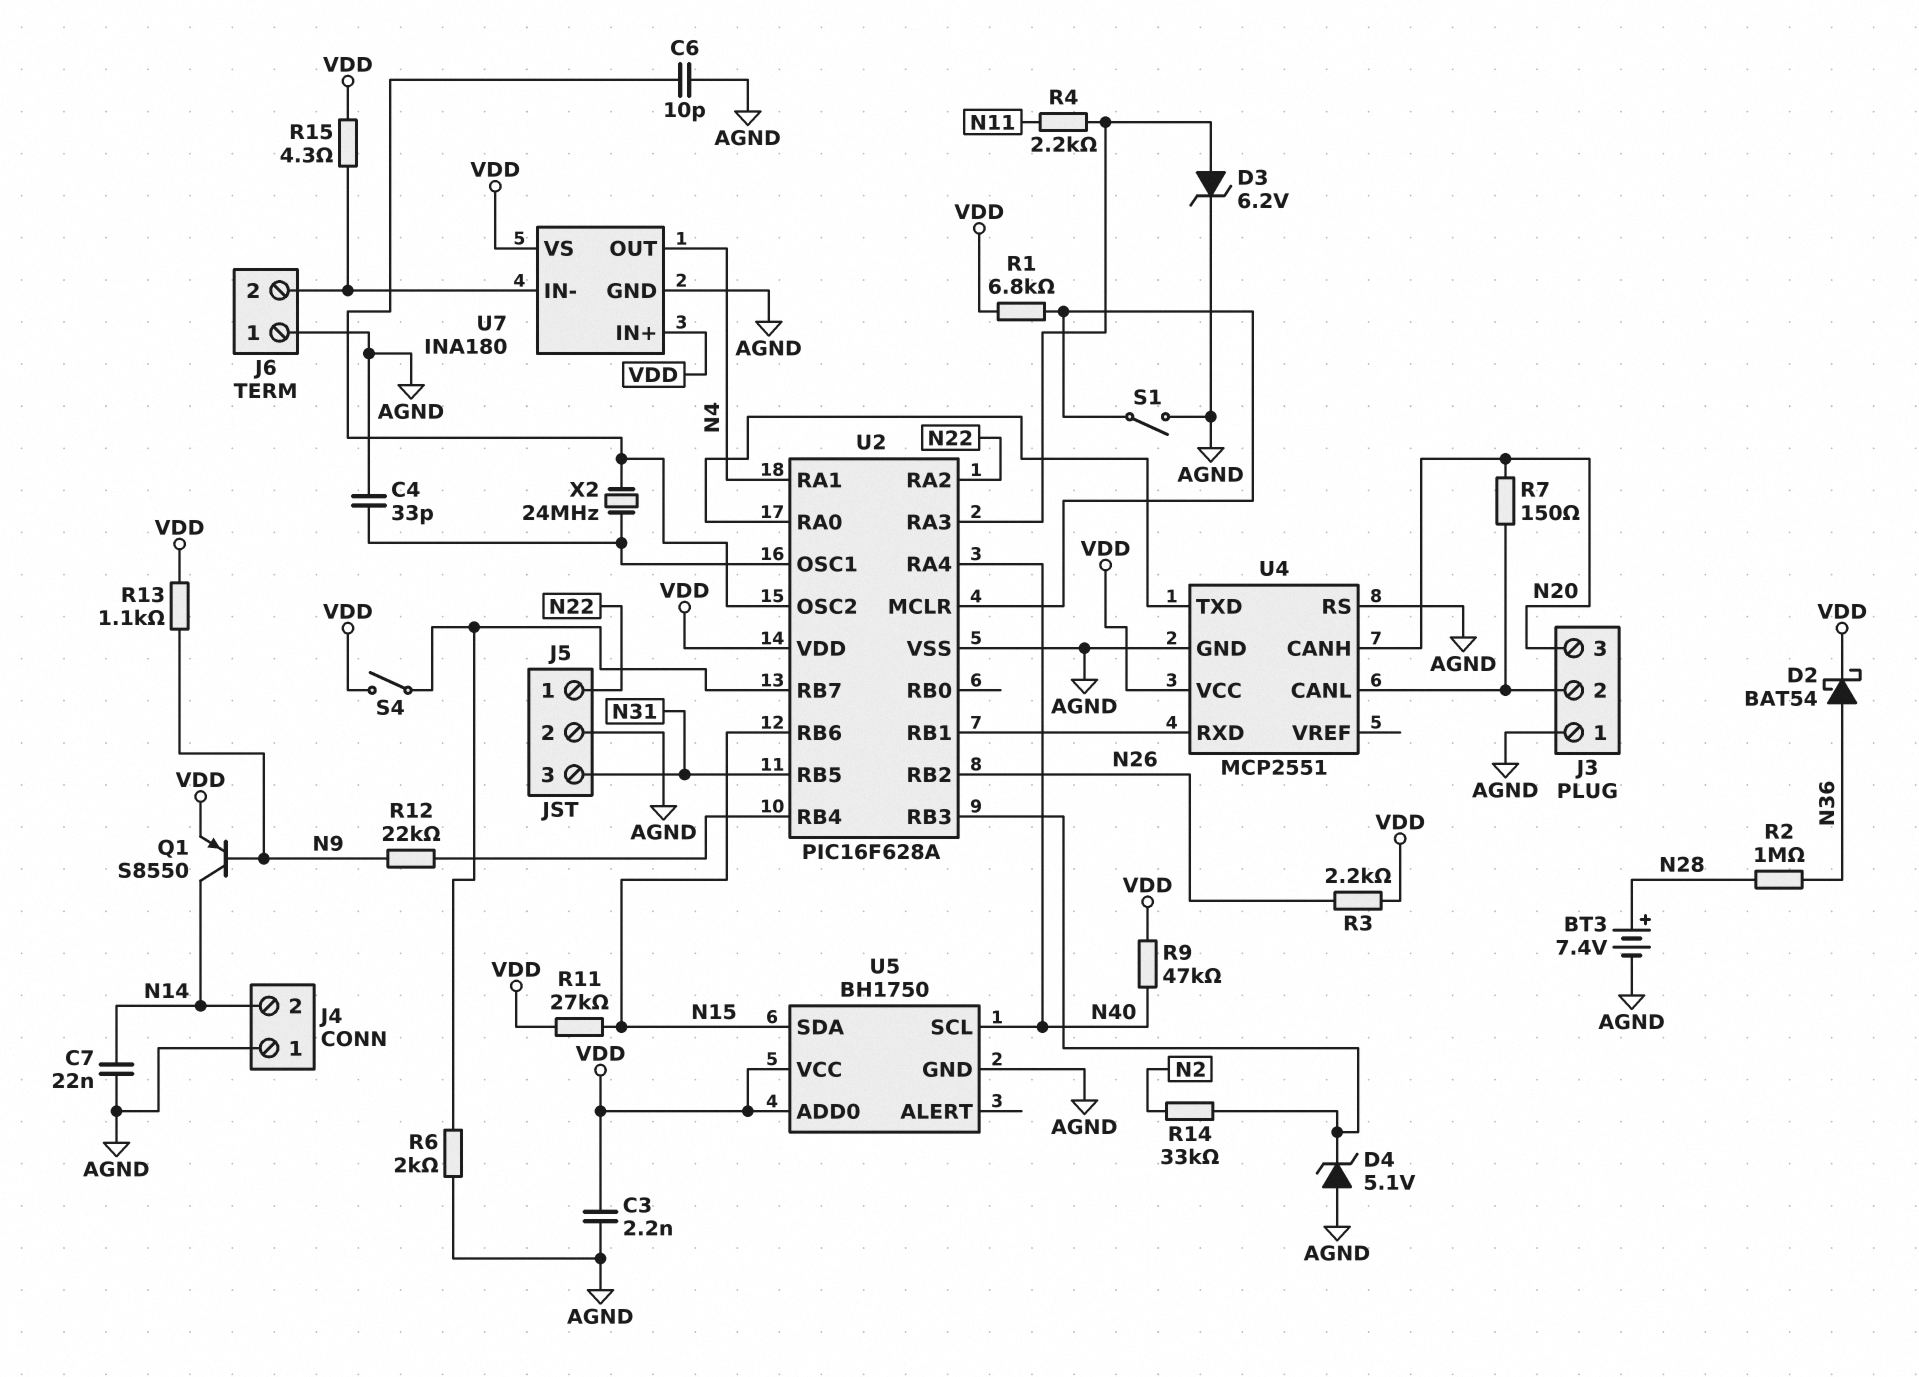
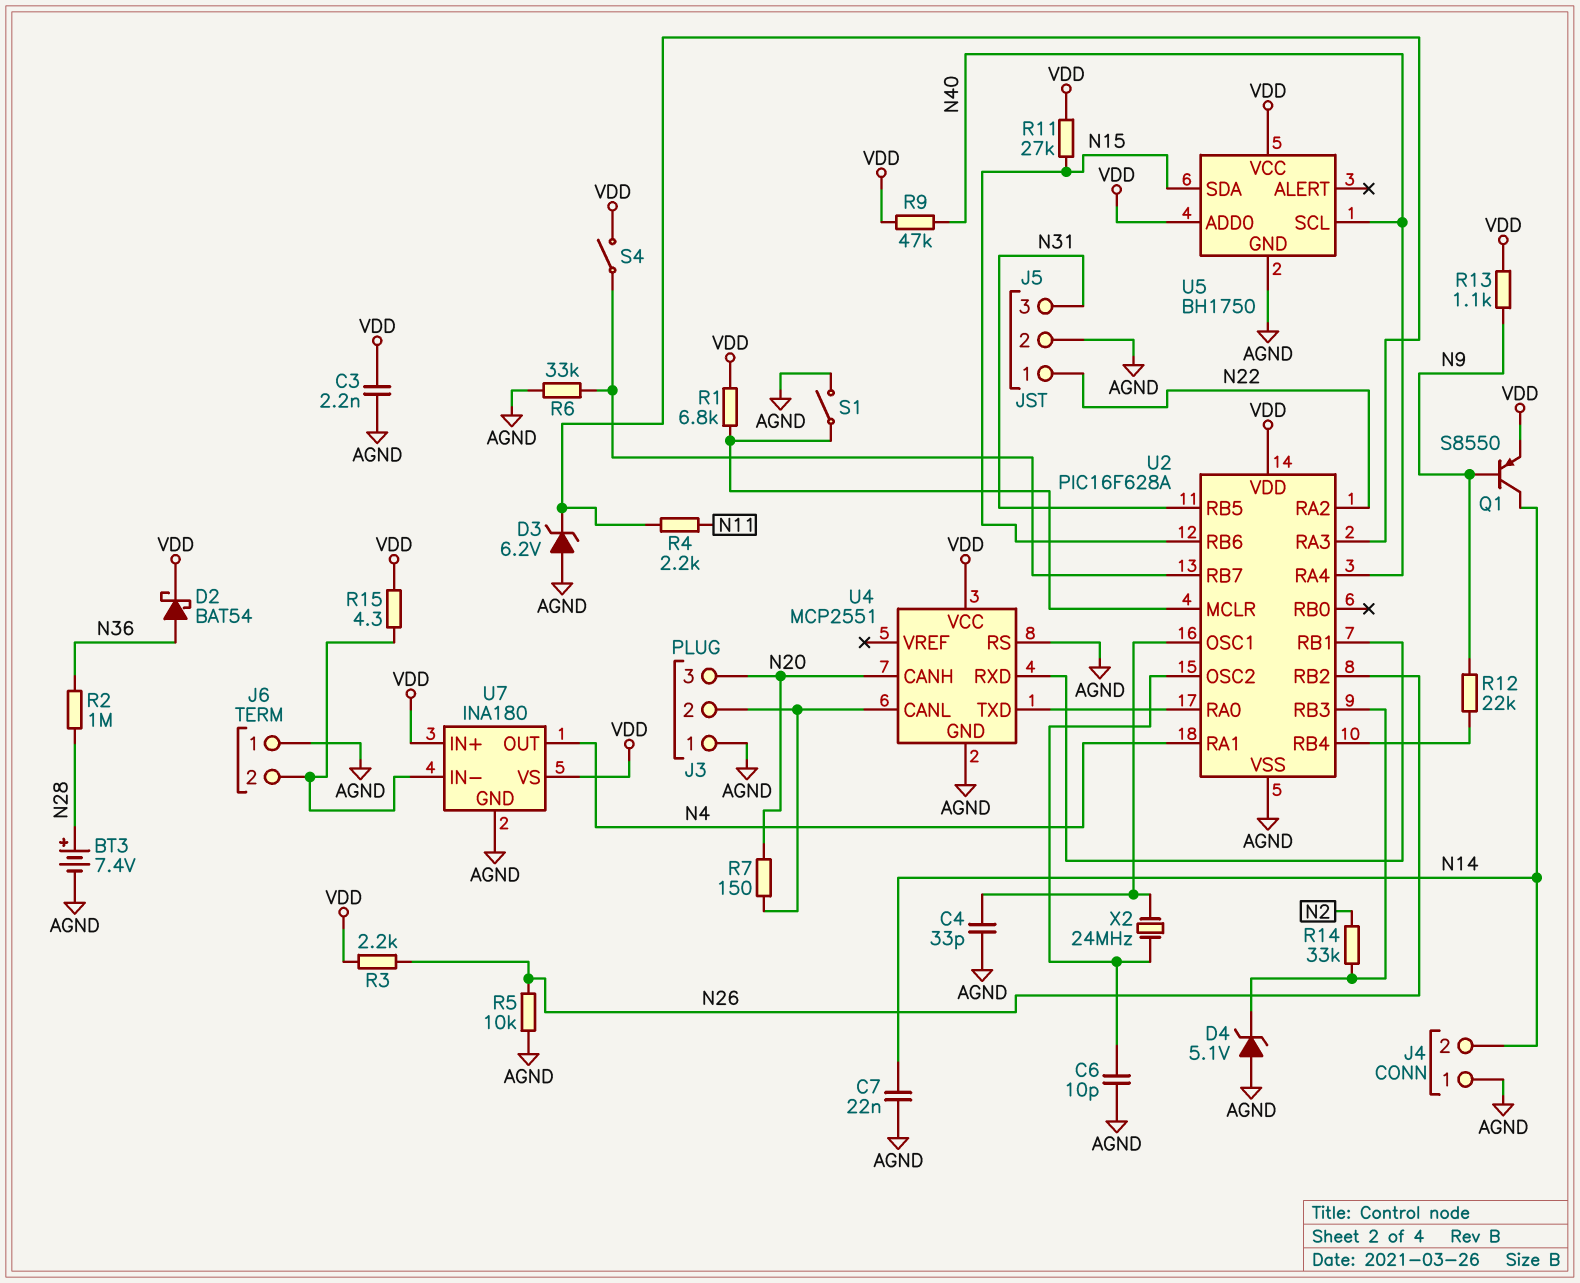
D3: zener 6.2V (A U2/RA3, K AGND) -> zener 6.2V (A AGND, K U2/RA3)
R5: none -> 10k (AGND, N26)
R6: 2k (AGND, U2/RB7) -> 33k (AGND, U2/RB7)

